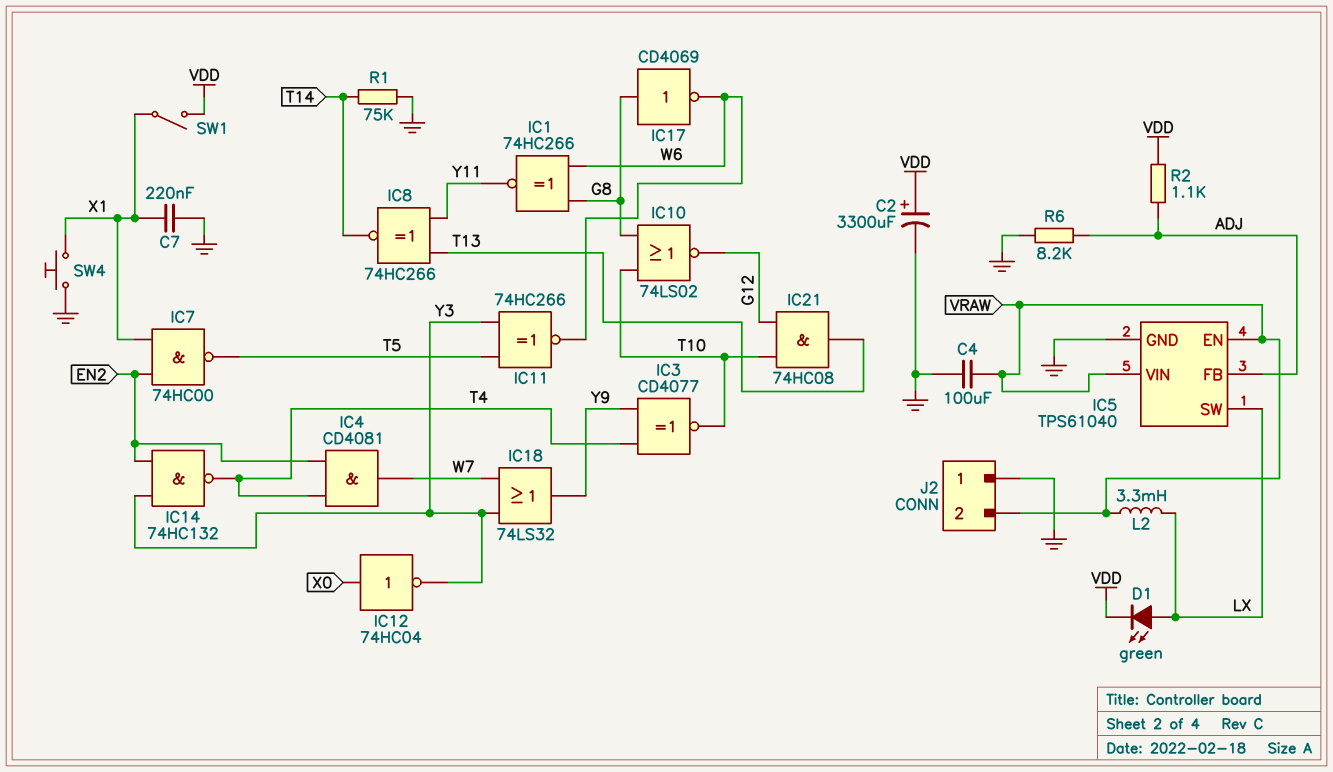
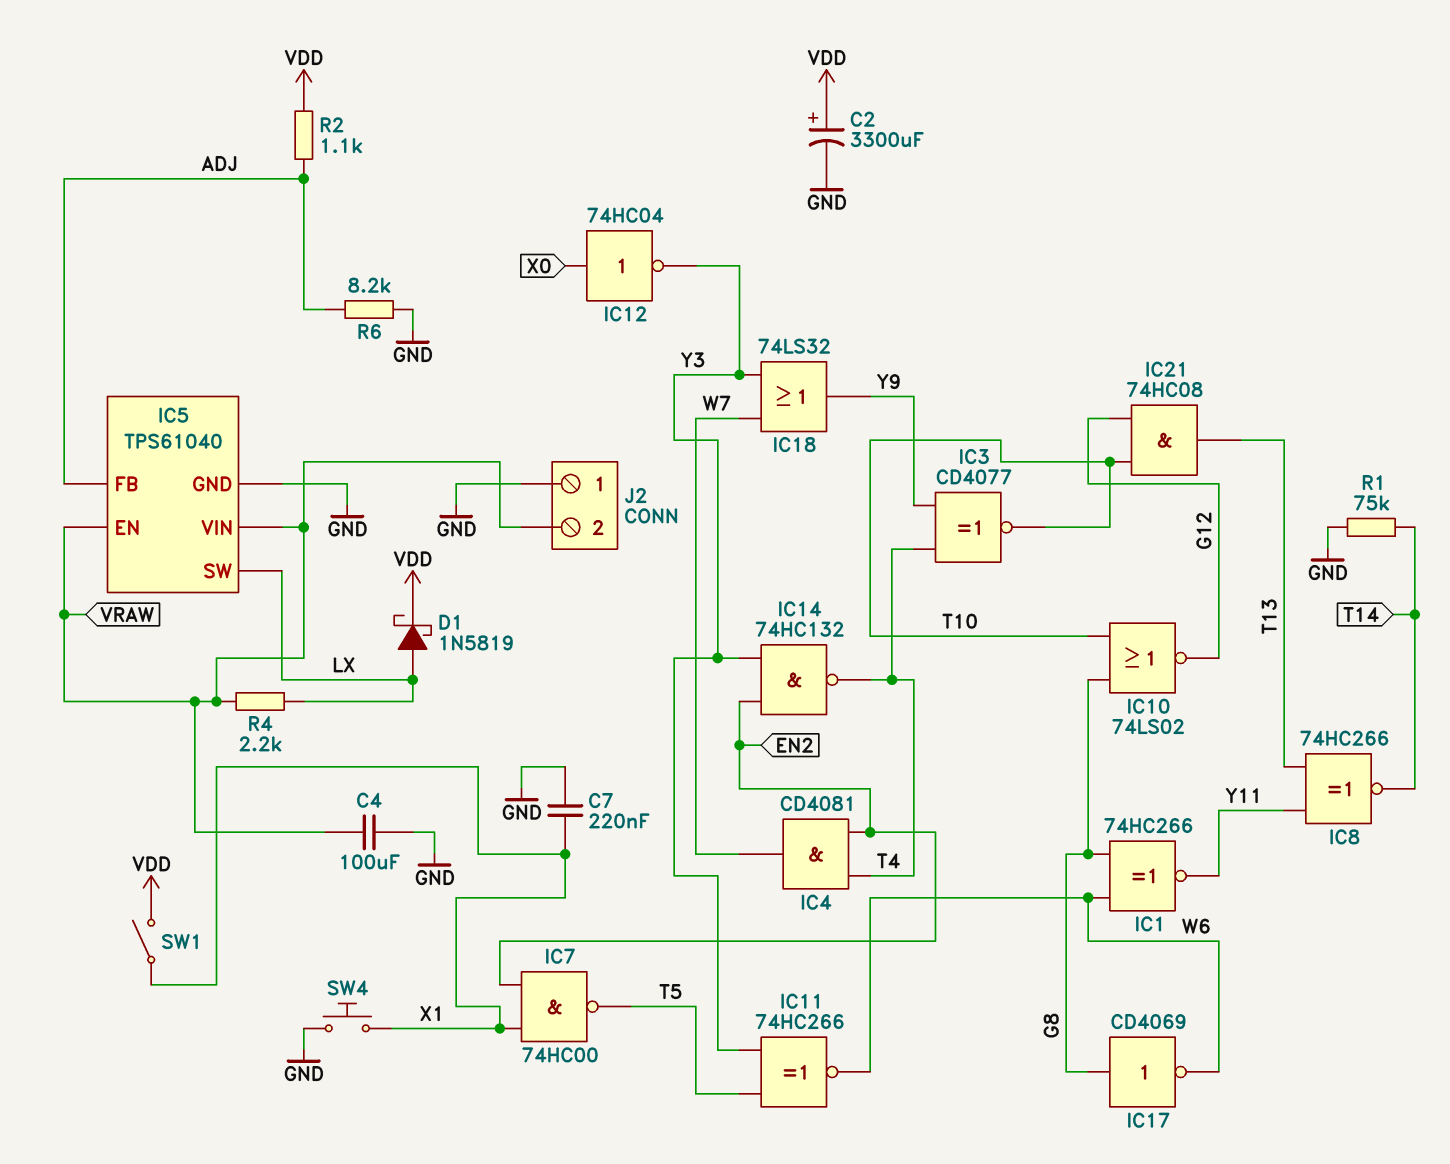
D1: LED green (A LX, K VDD) -> schottky 1N5819 (A LX, K VDD)
L2: 3.3mH (LX, VRAW) -> none
R4: none -> 2.2k (LX, VRAW)

